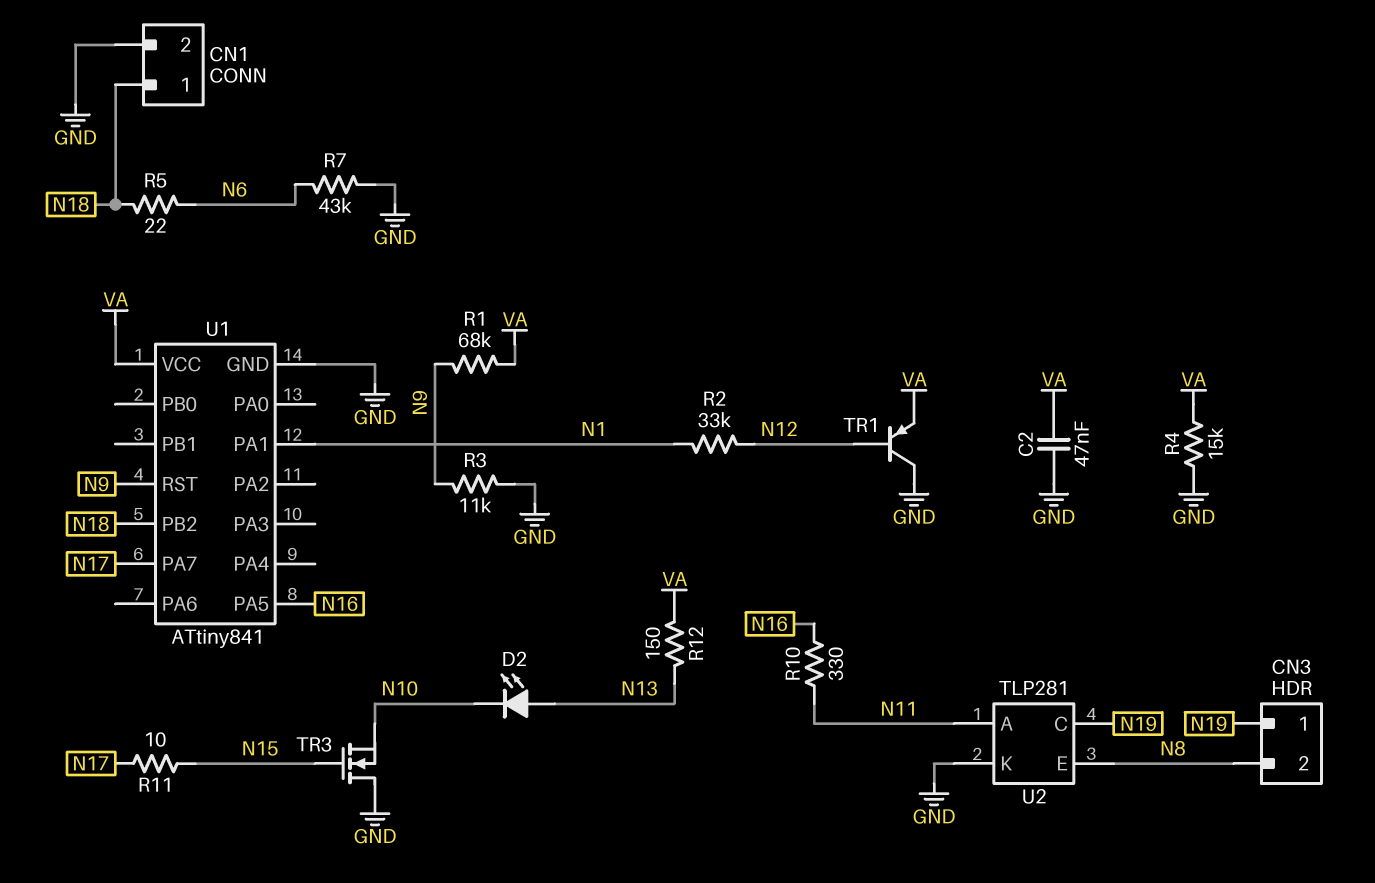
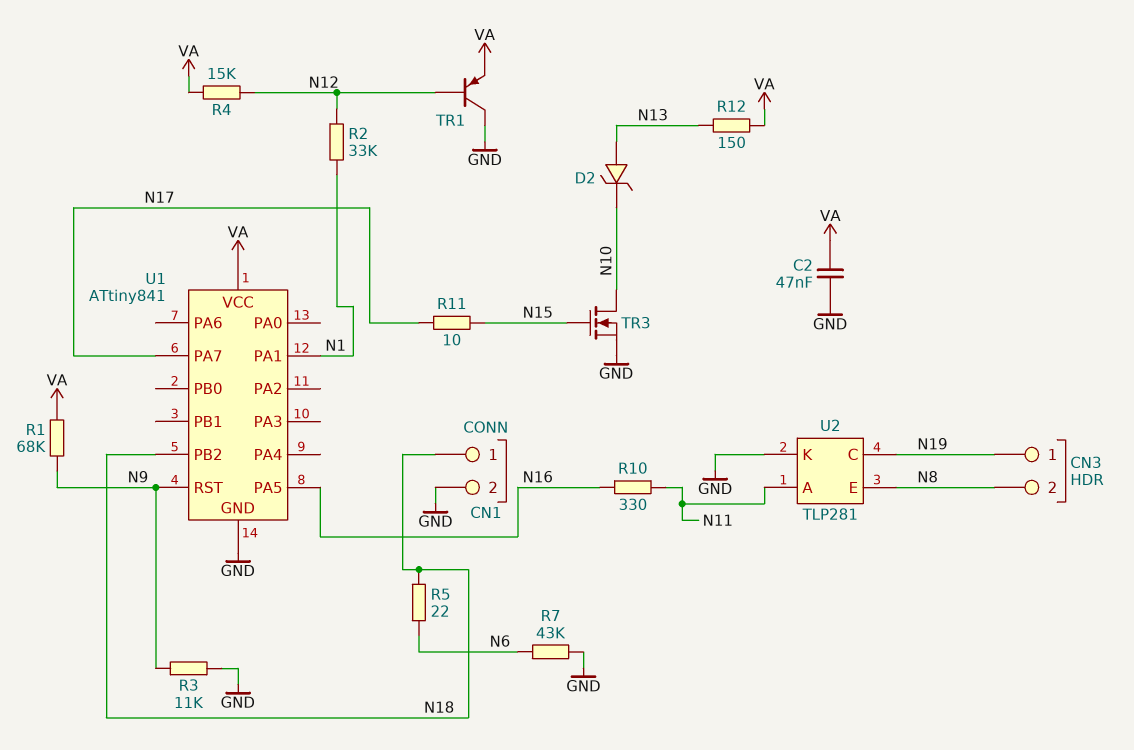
D2: LED (A N13, K N10) -> zener (A N13, K N10)
R4: 15k (GND, VA) -> 15k (N12, VA)
TR3: NMOS (G N15, D GND, S N10) -> NMOS (G N15, D N10, S GND)

